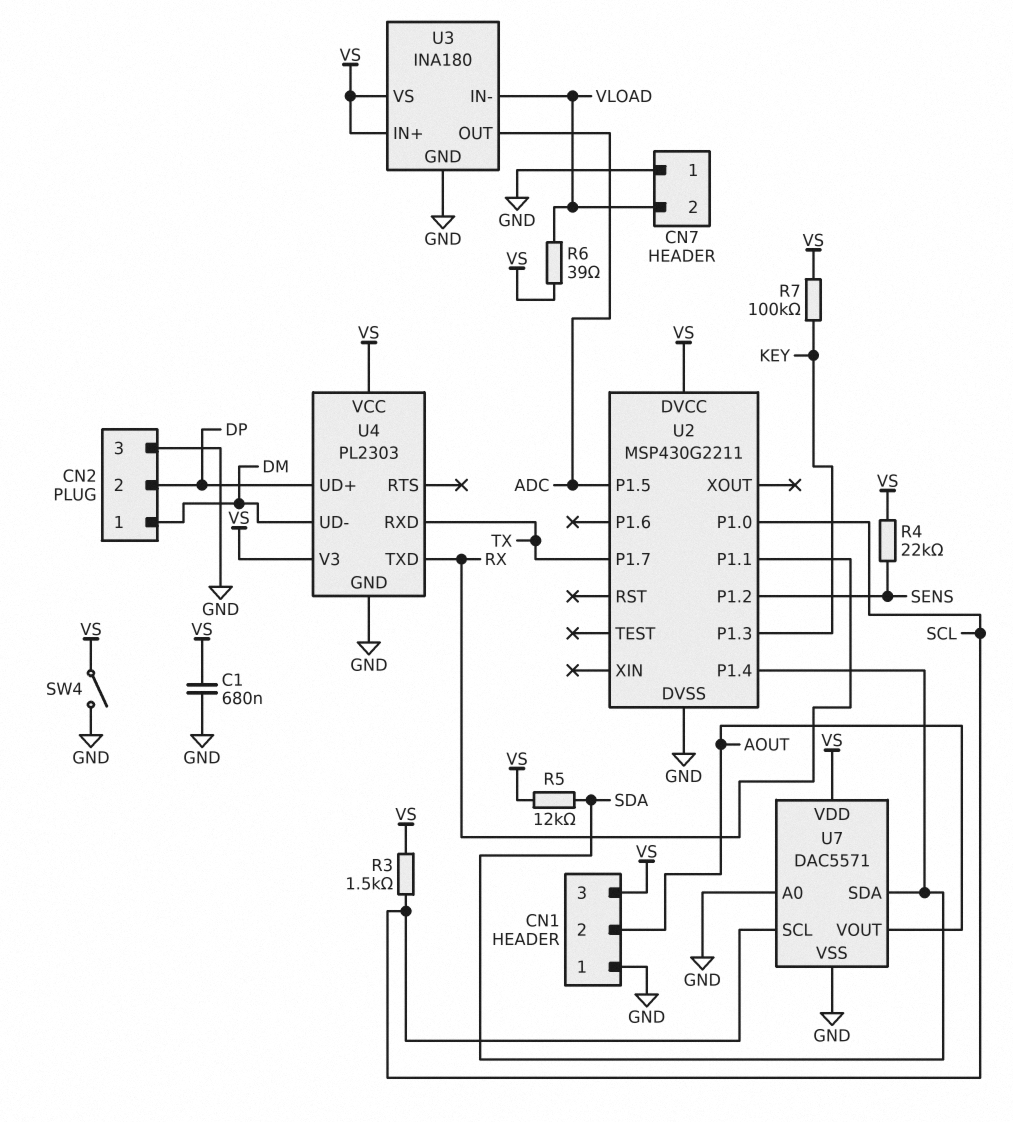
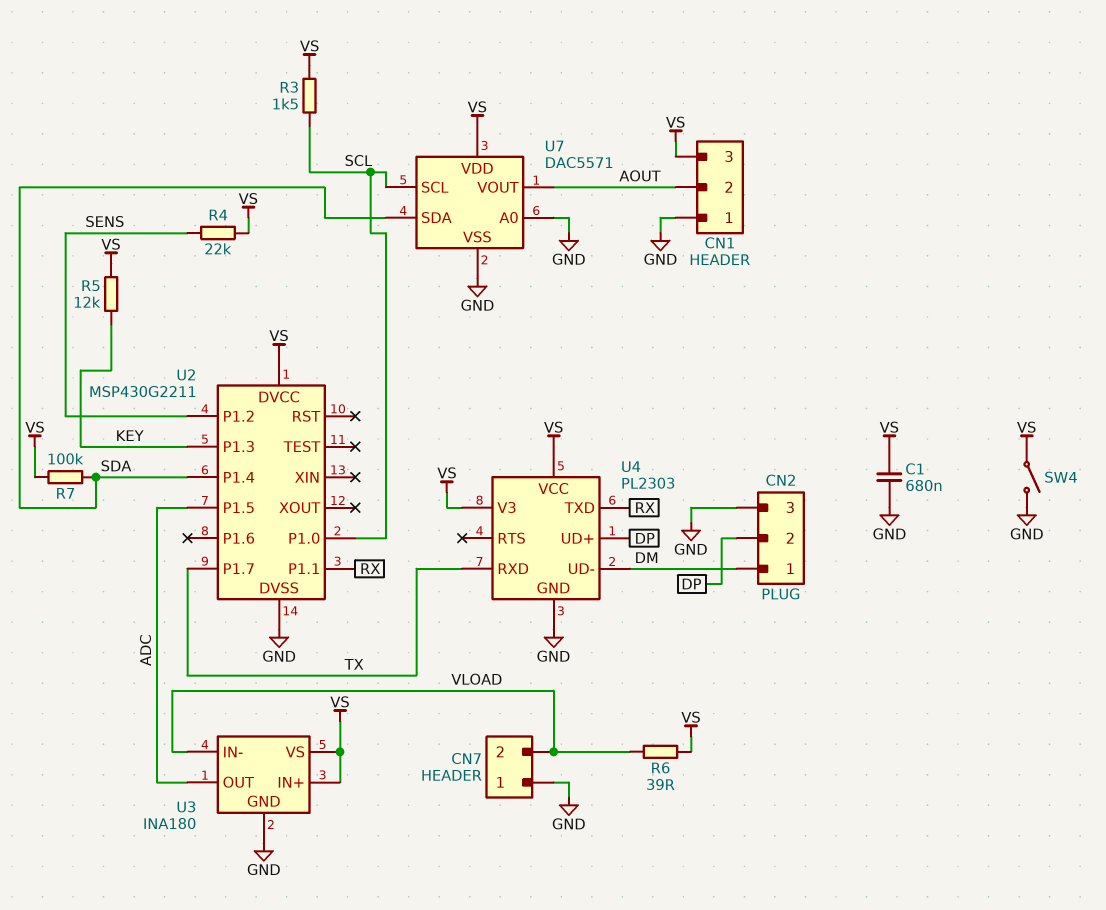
R5: 12k (SDA, VS) -> 12k (KEY, VS)
R7: 100k (KEY, VS) -> 100k (SDA, VS)

